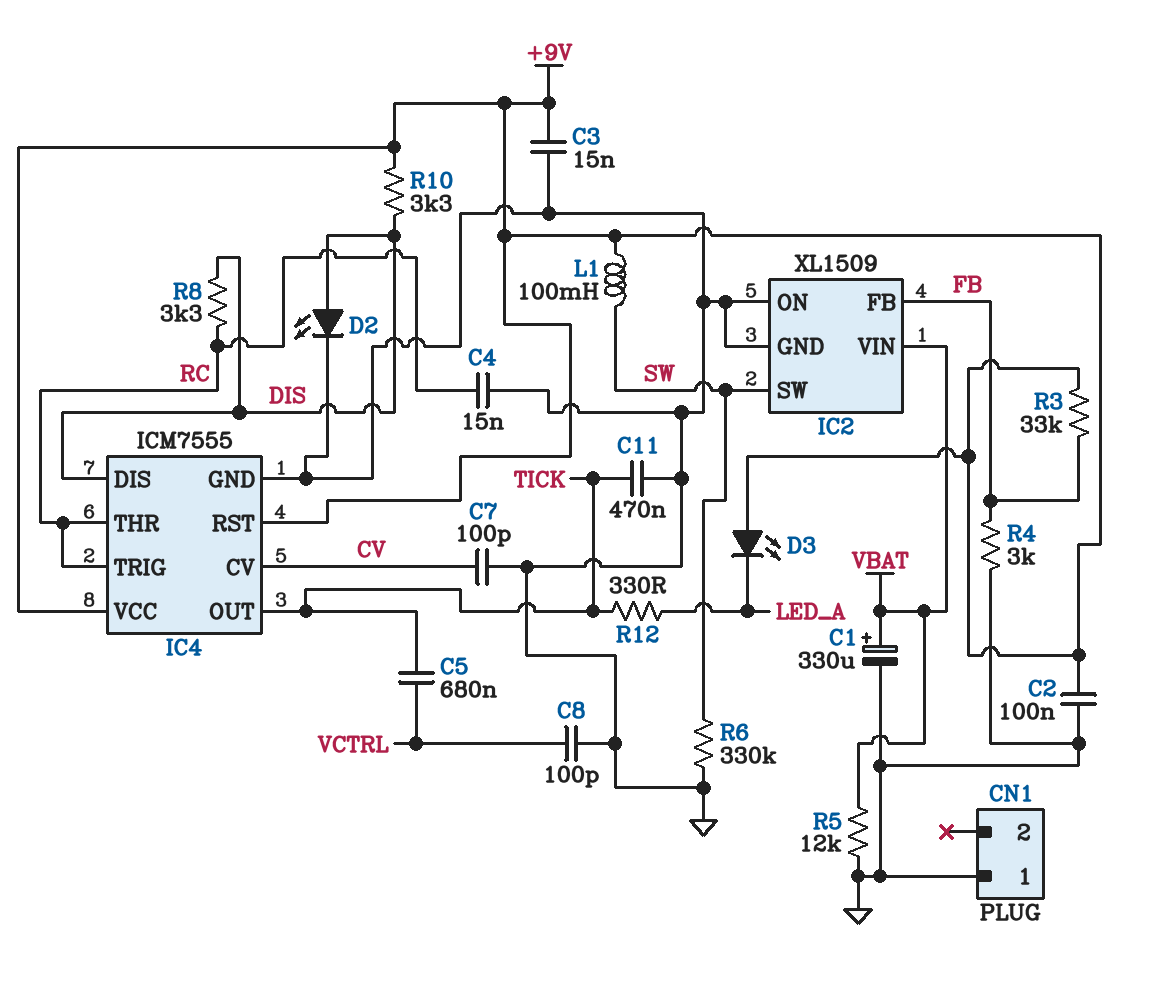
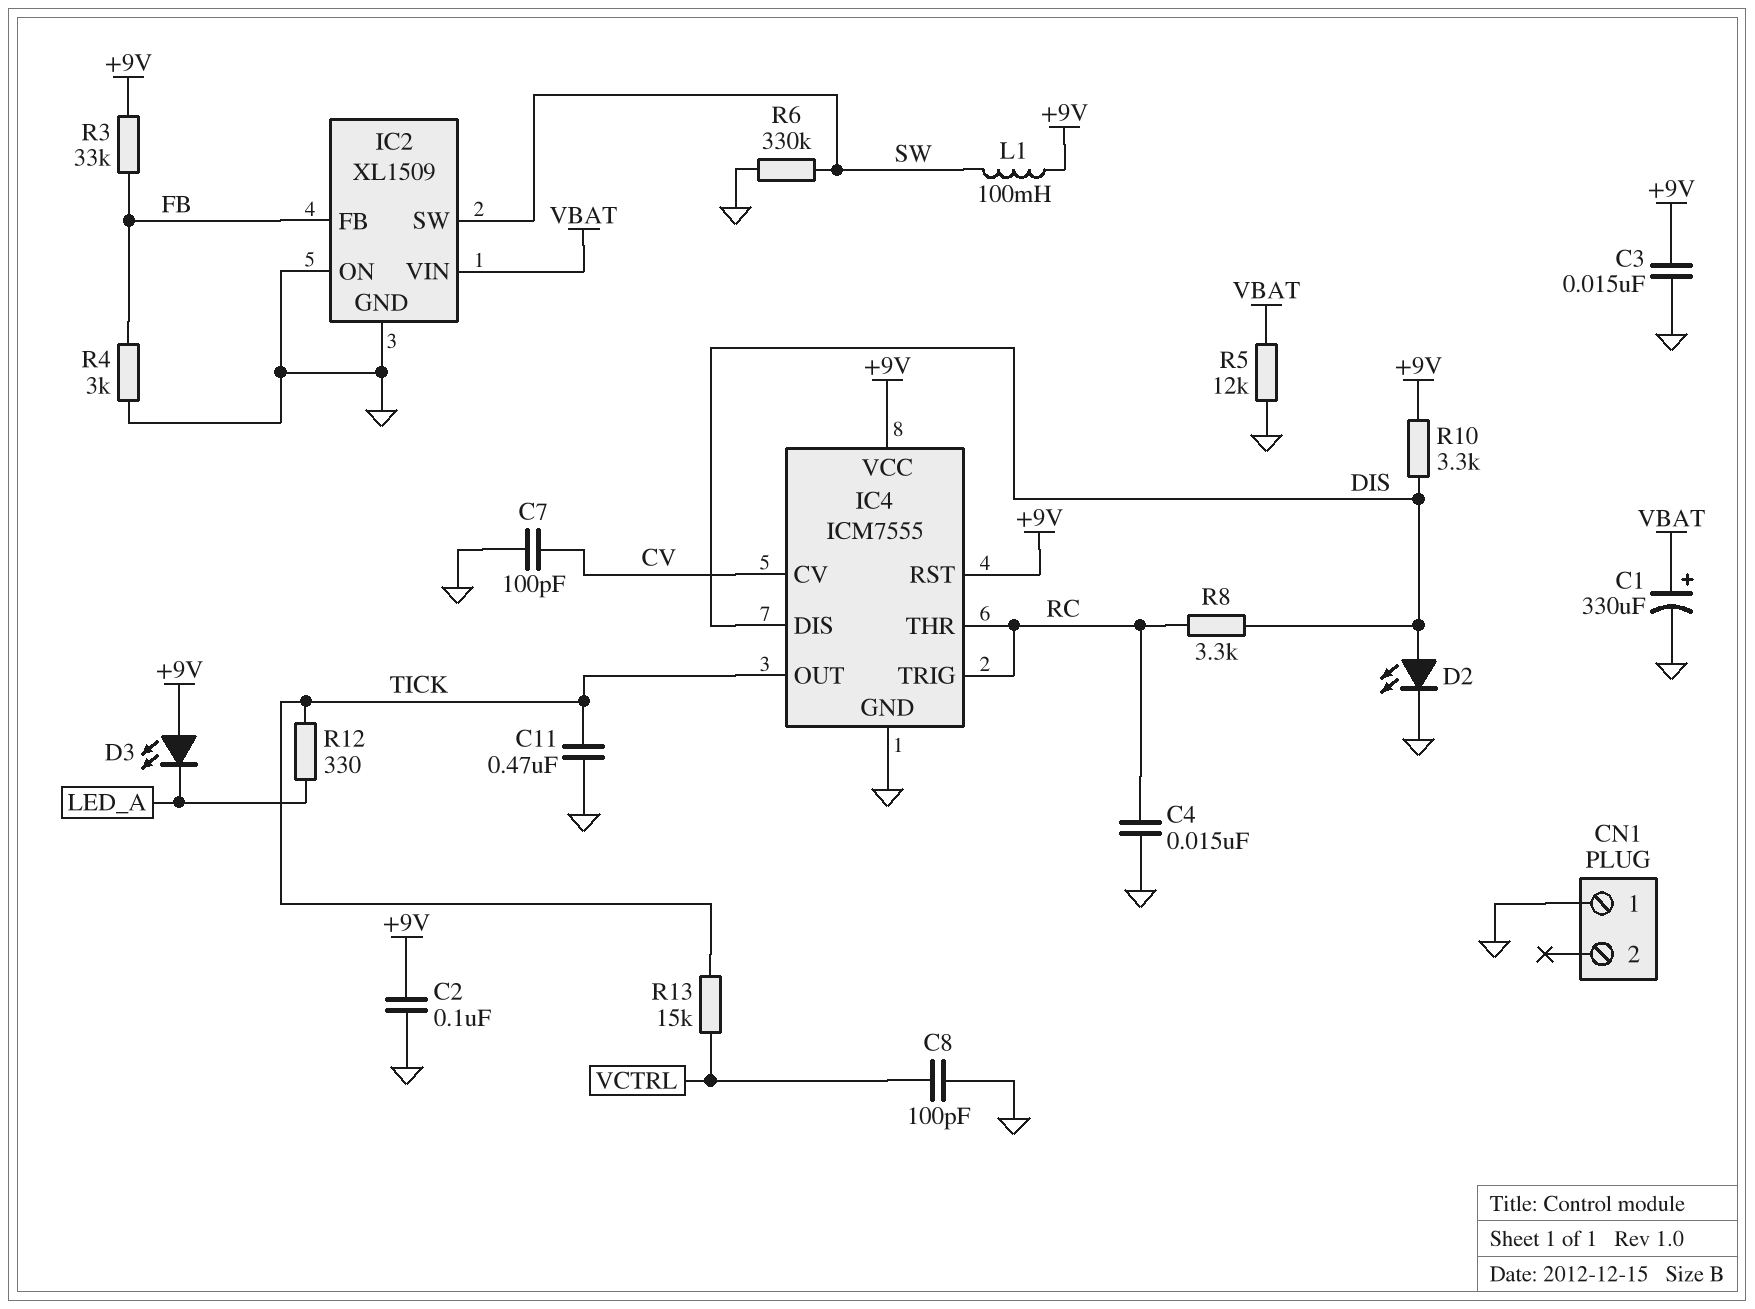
C5: 680nF (TICK, VCTRL) -> none
R13: none -> 15k (TICK, VCTRL)

